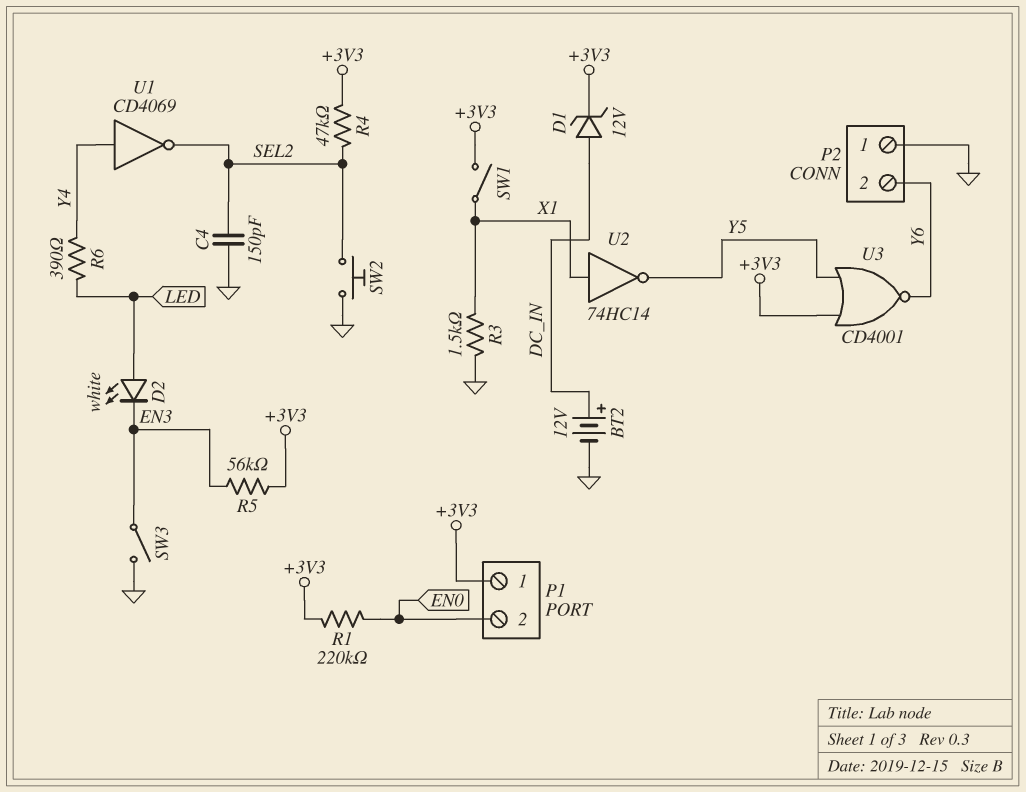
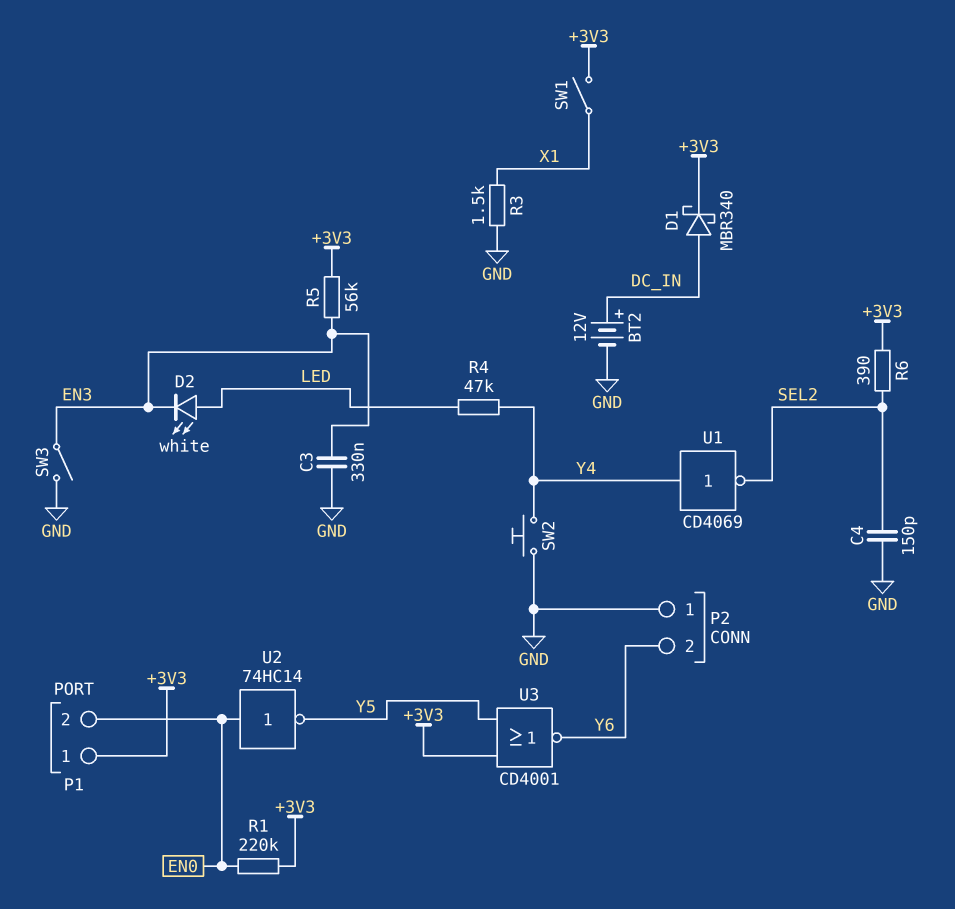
C3: none -> 330nF (EN3, GND)
D1: zener 12V (A DC_IN, K +3V3) -> schottky MBR340 (A DC_IN, K +3V3)
R4: 47k (+3V3, SEL2) -> 47k (LED, Y4)
R6: 390 (LED, Y4) -> 390 (+3V3, SEL2)
SW2: button (GND, SEL2) -> button (GND, Y4)
U2: NOT 74HC14 (in X1, out Y5) -> NOT 74HC14 (in EN0, out Y5)

